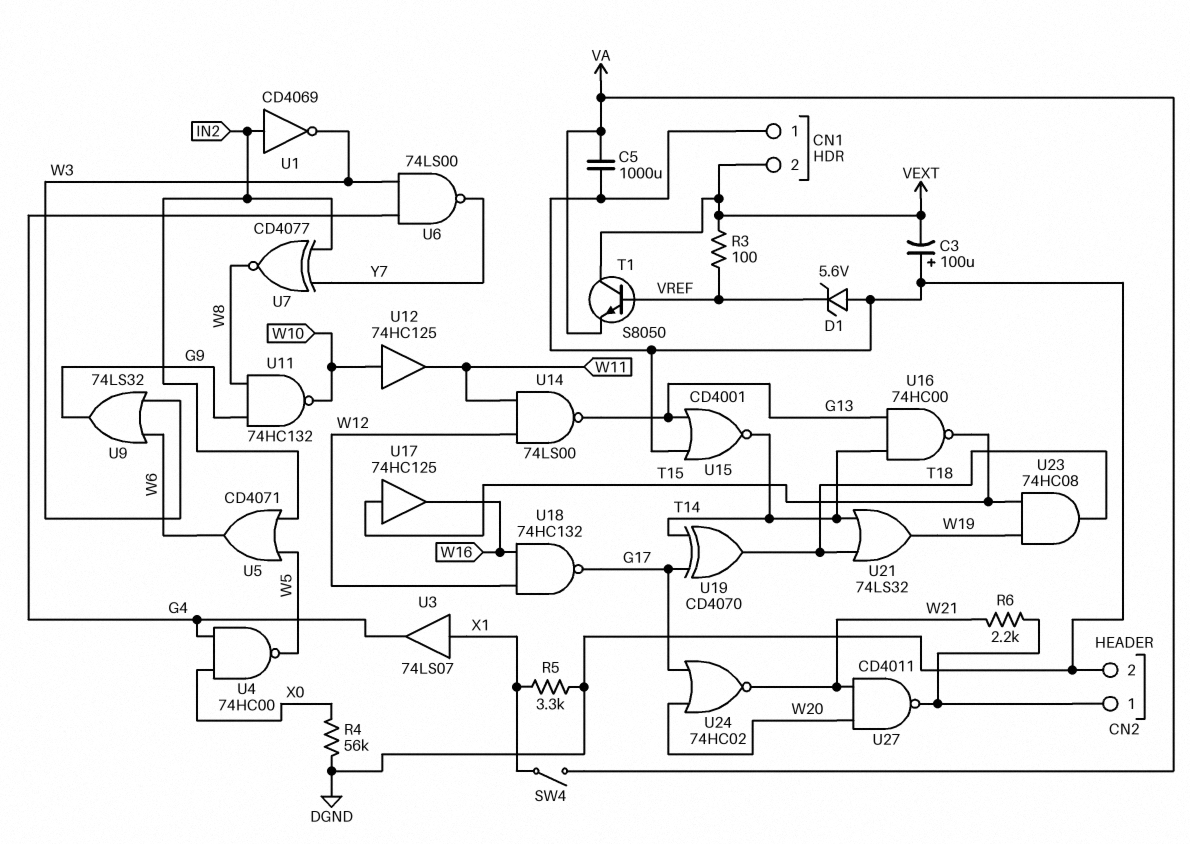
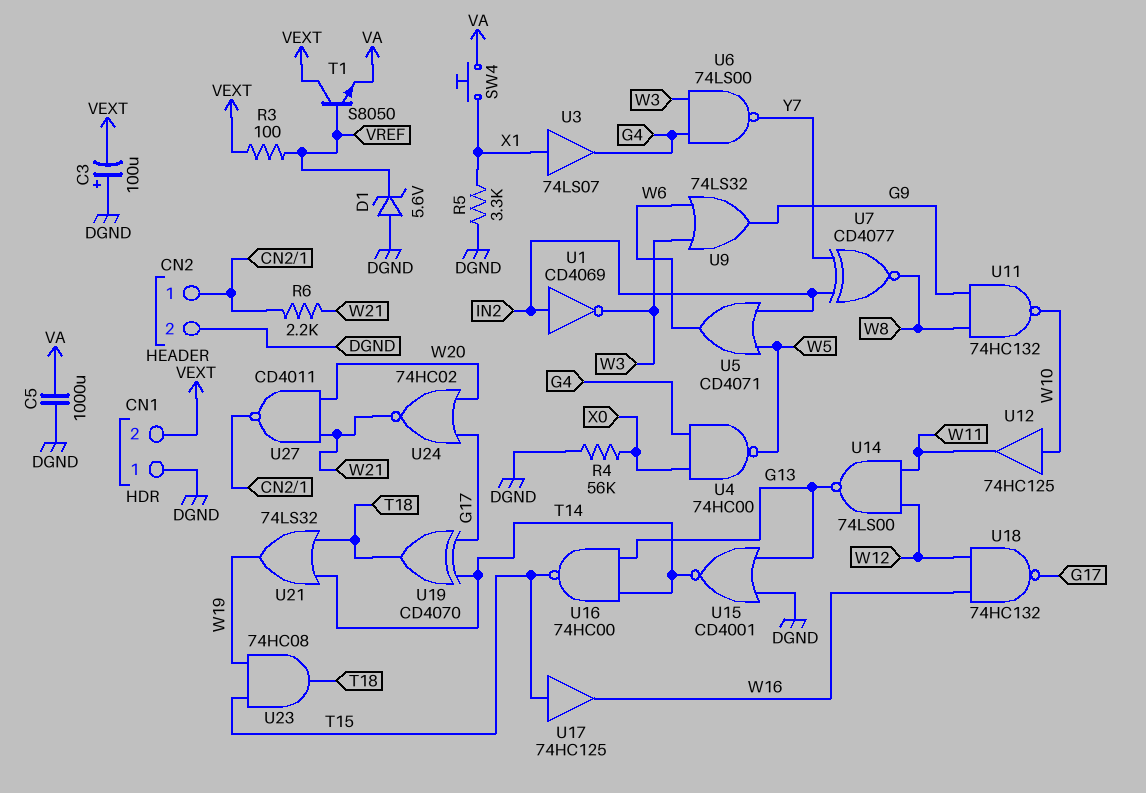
SW4: switch (VA, X1) -> button (VA, X1)

